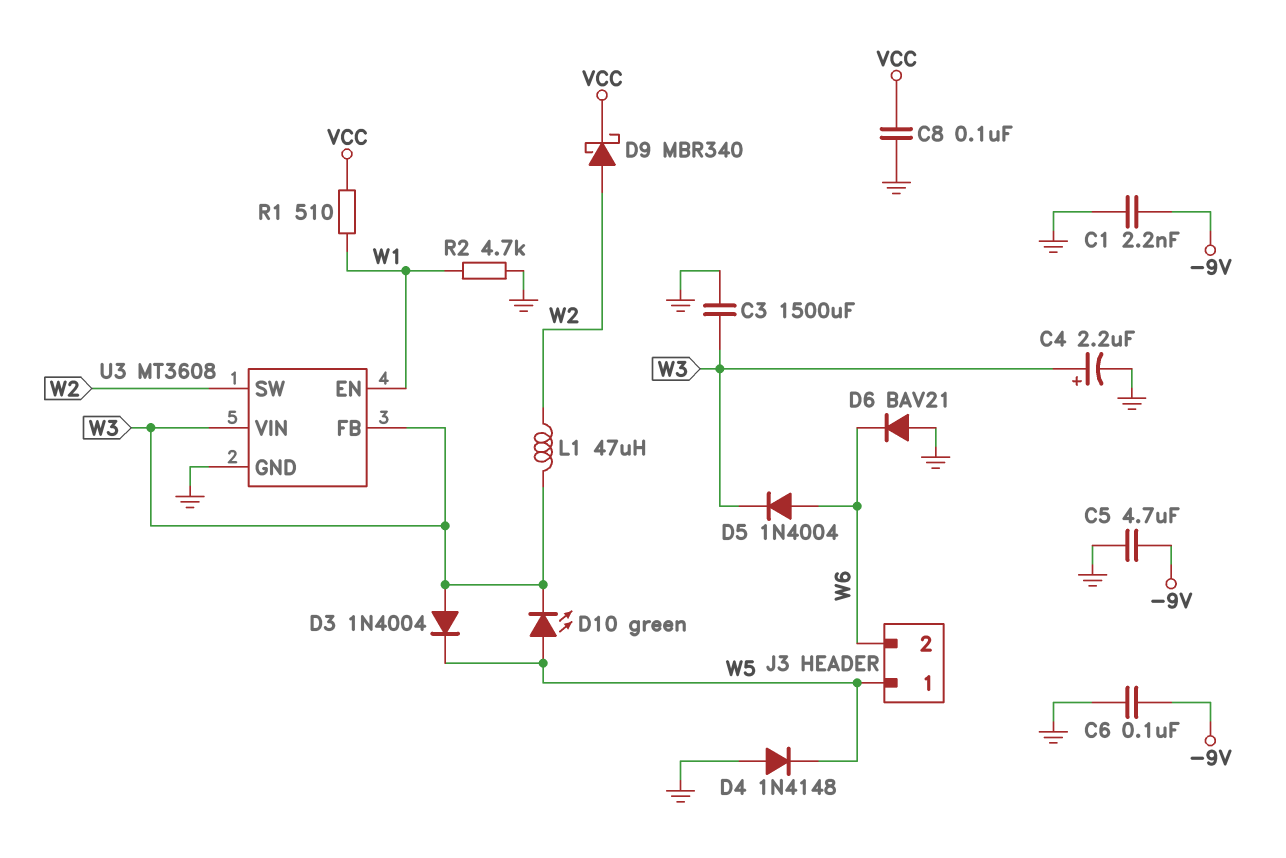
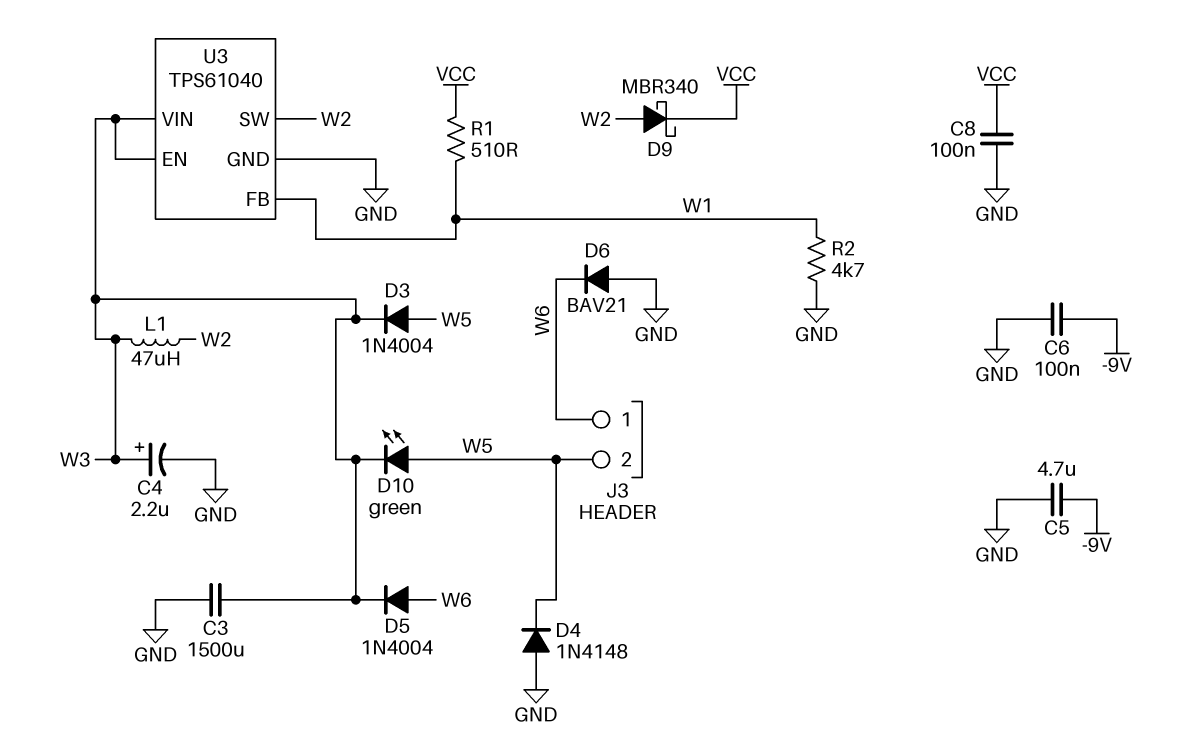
C1: 2.2nF (-9V, GND) -> none
D3: diode 1N4004 (A W3, K W5) -> diode 1N4004 (A W5, K W3)
J3 pin 1: W5 -> W6
J3 pin 2: W6 -> W5
U3: MT3608 -> TPS61040
U3 pin EN: W1 -> W3
U3 pin FB: W3 -> W1

